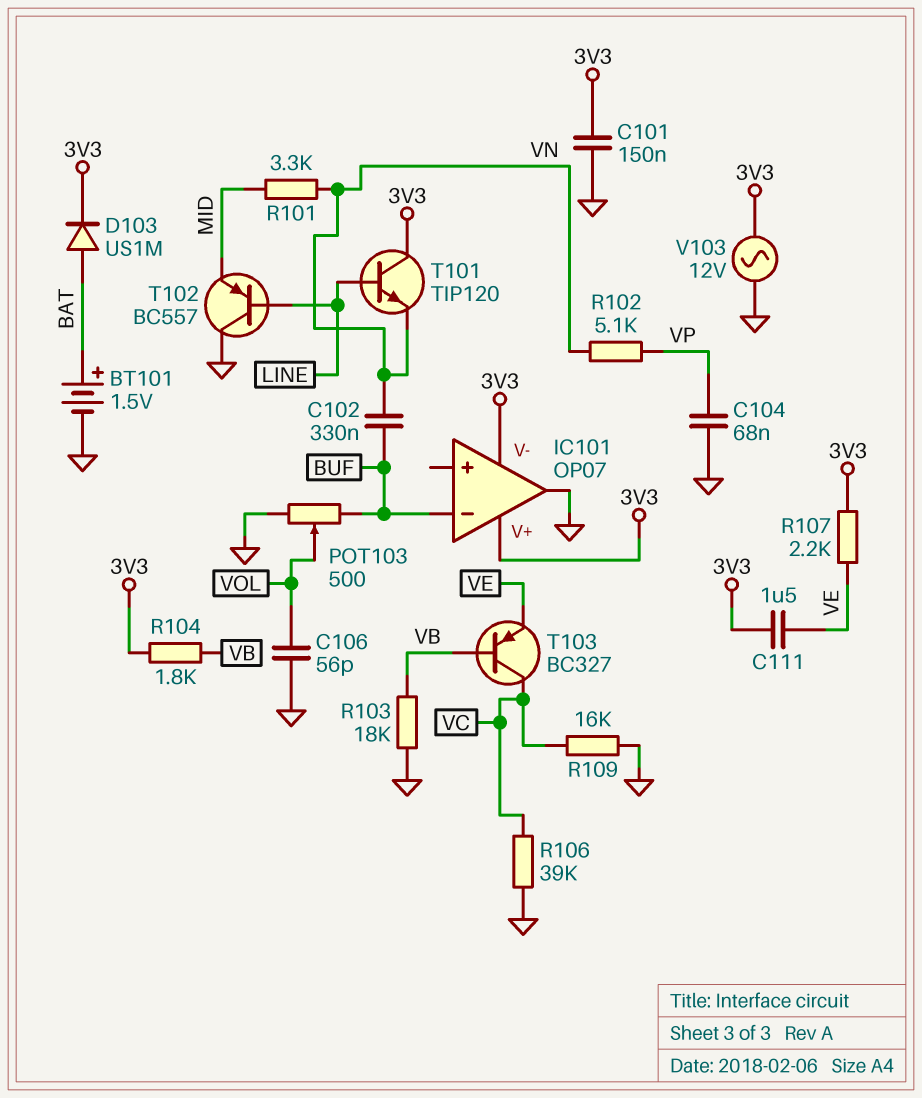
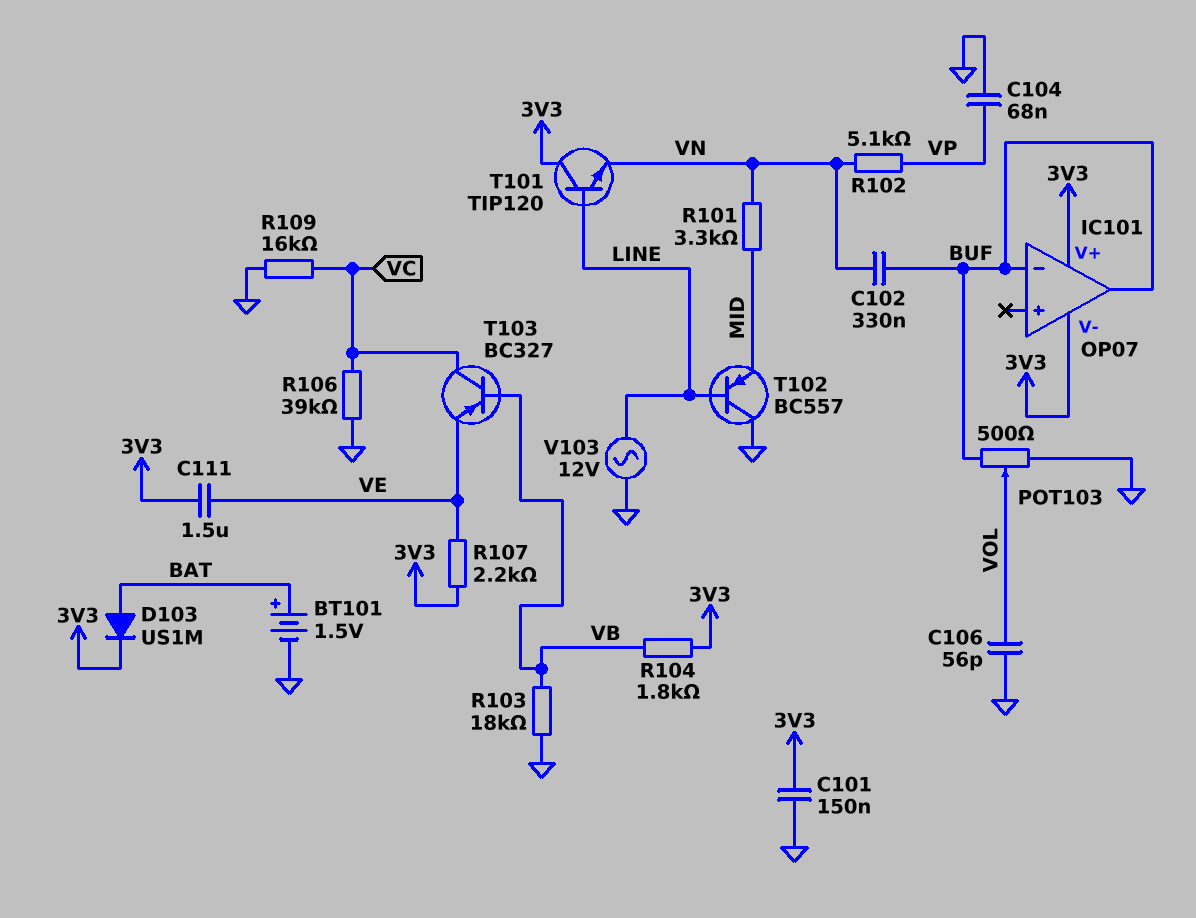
IC101 pin out: GND -> BUF
V103: AC 12V (3V3, GND) -> AC 12V (GND, LINE)

